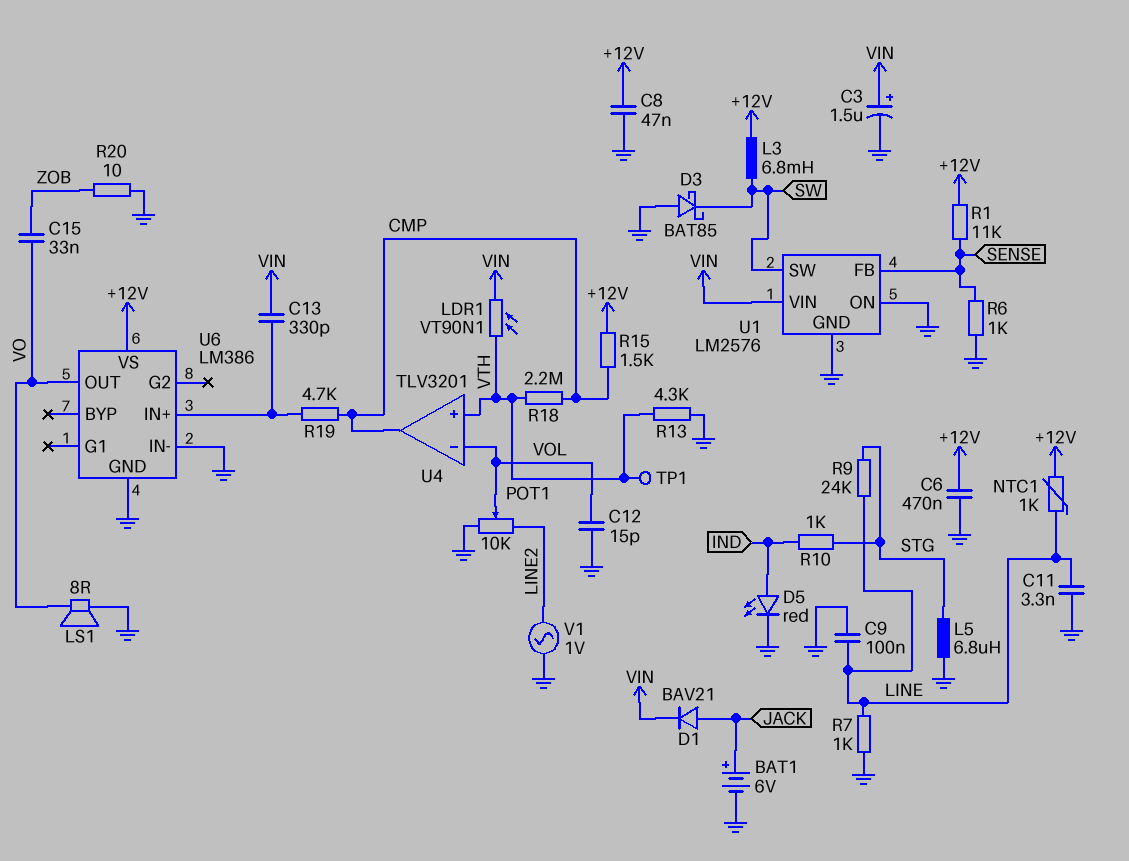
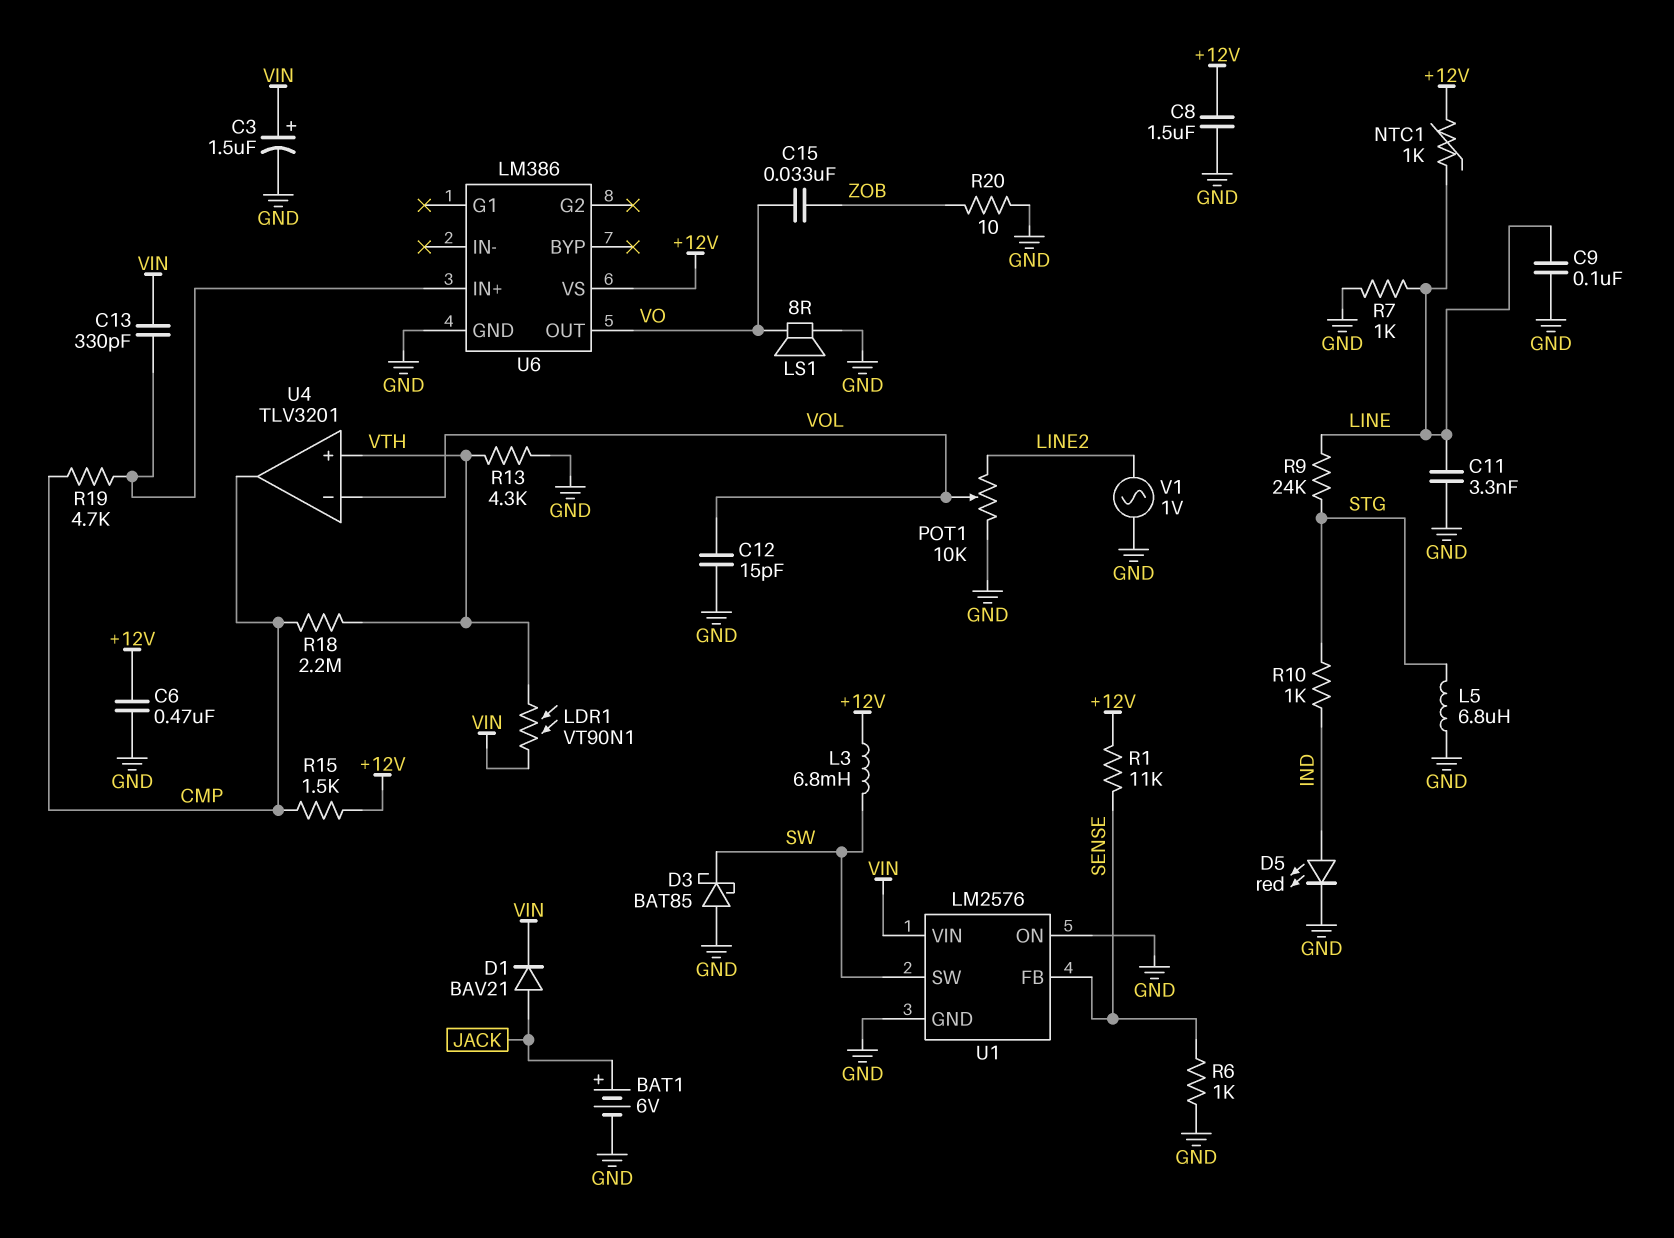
C8: 47nF (+12V, GND) -> 1.5uF (+12V, GND)
TP1: test point (VTH) -> none
U6 pin IN-: GND -> none

